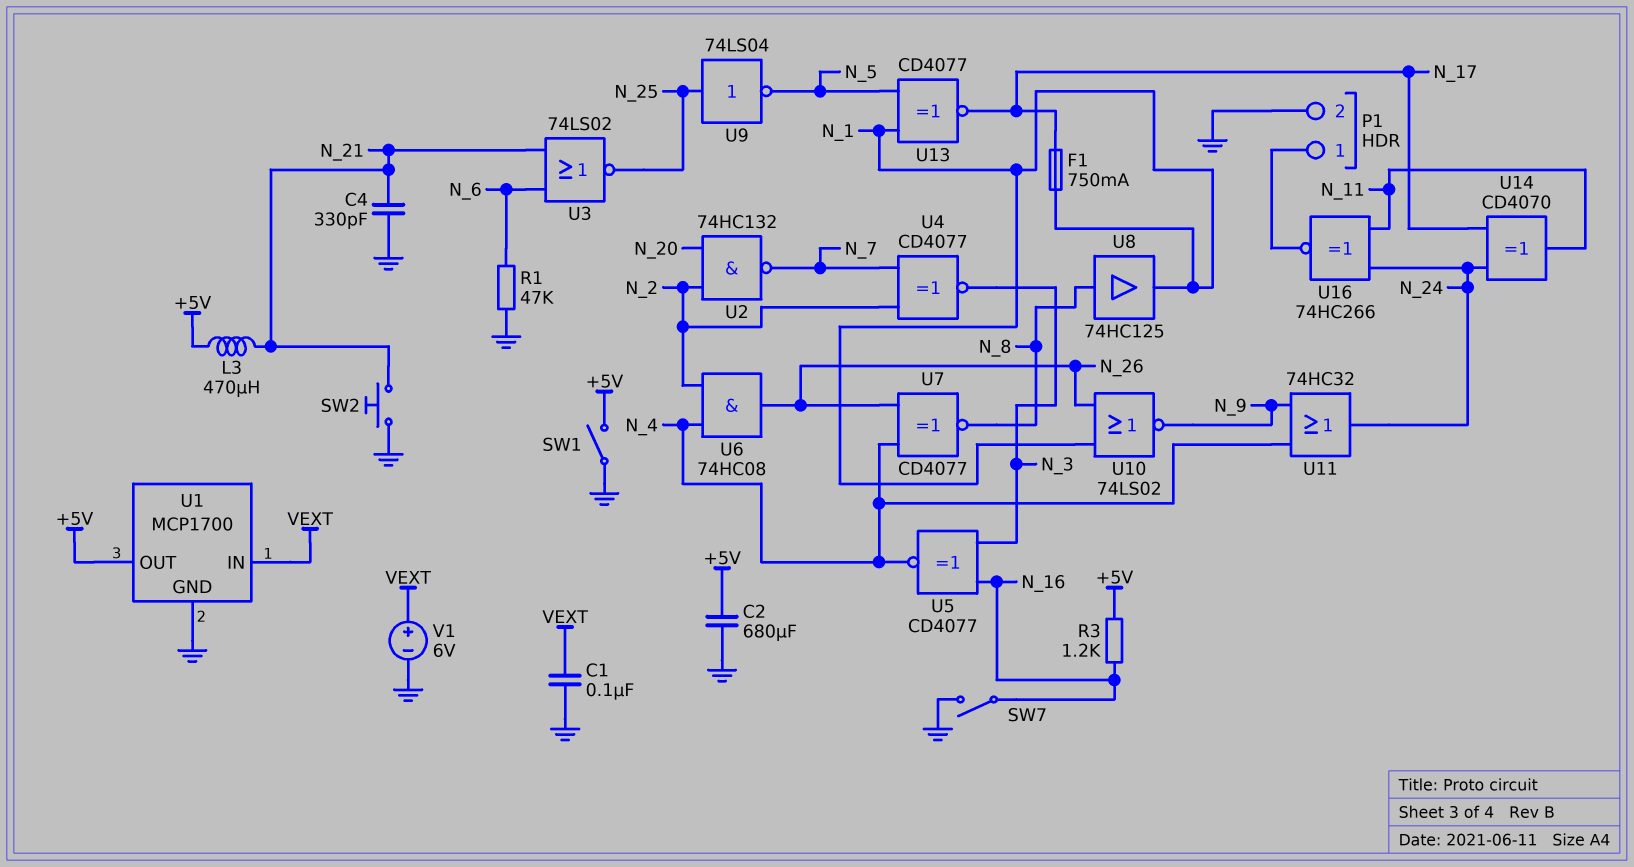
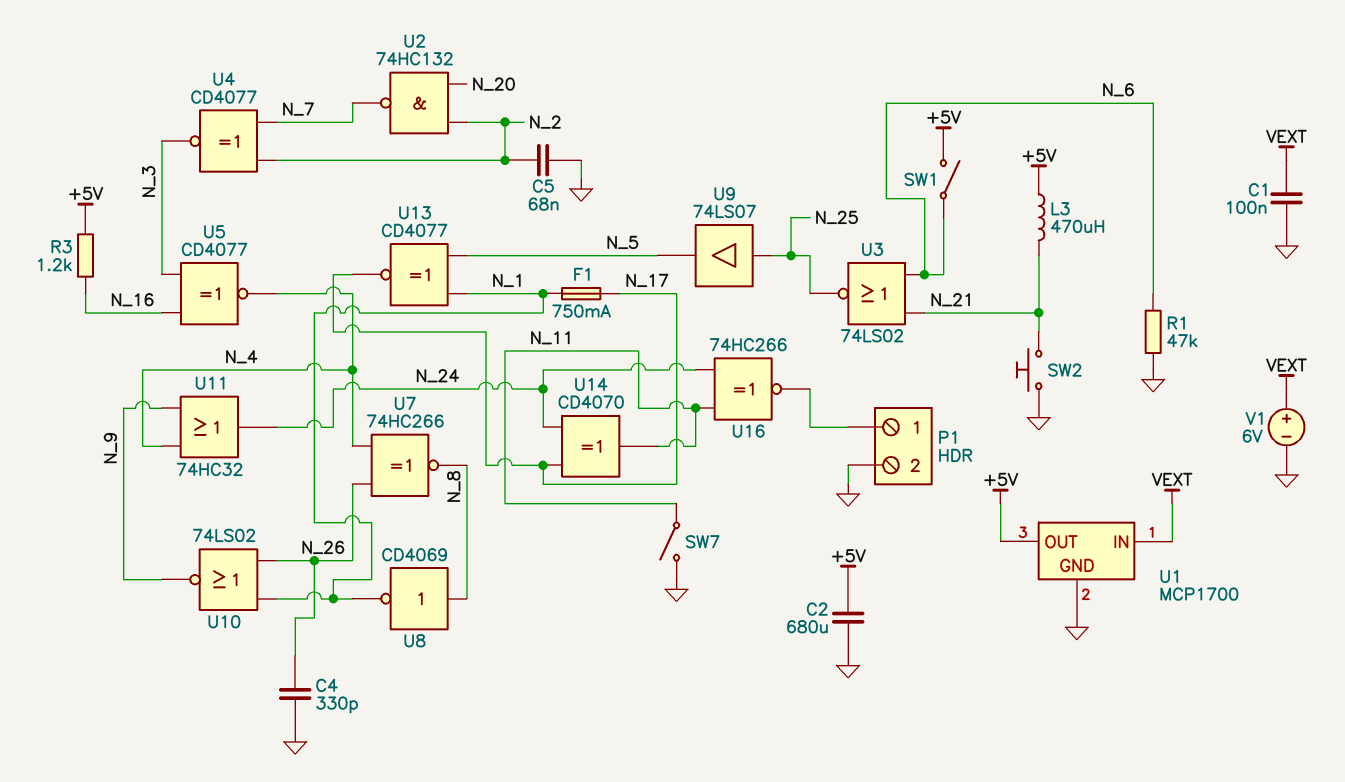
C4: 330pF (GND, N_21) -> 330pF (GND, N_26)
C5: none -> 68nF (GND, N_2)
SW1: switch (+5V, GND) -> switch (+5V, N_6)
SW7: switch (GND, N_16) -> switch (GND, N_11)
U6: AND 74HC08 (in N_2, in N_4, out N_26) -> none
U7: XNOR CD4077 (in N_4, in N_26, out N_8) -> XNOR 74HC266 (in N_4, in N_26, out N_8)
U8: buffer 74HC125 (in N_8, out N_1) -> NOT CD4069 (in N_8, out N_1)
U9: NOT 74LS04 (in N_25, out N_5) -> buffer 74LS07 (in N_25, out N_5)

